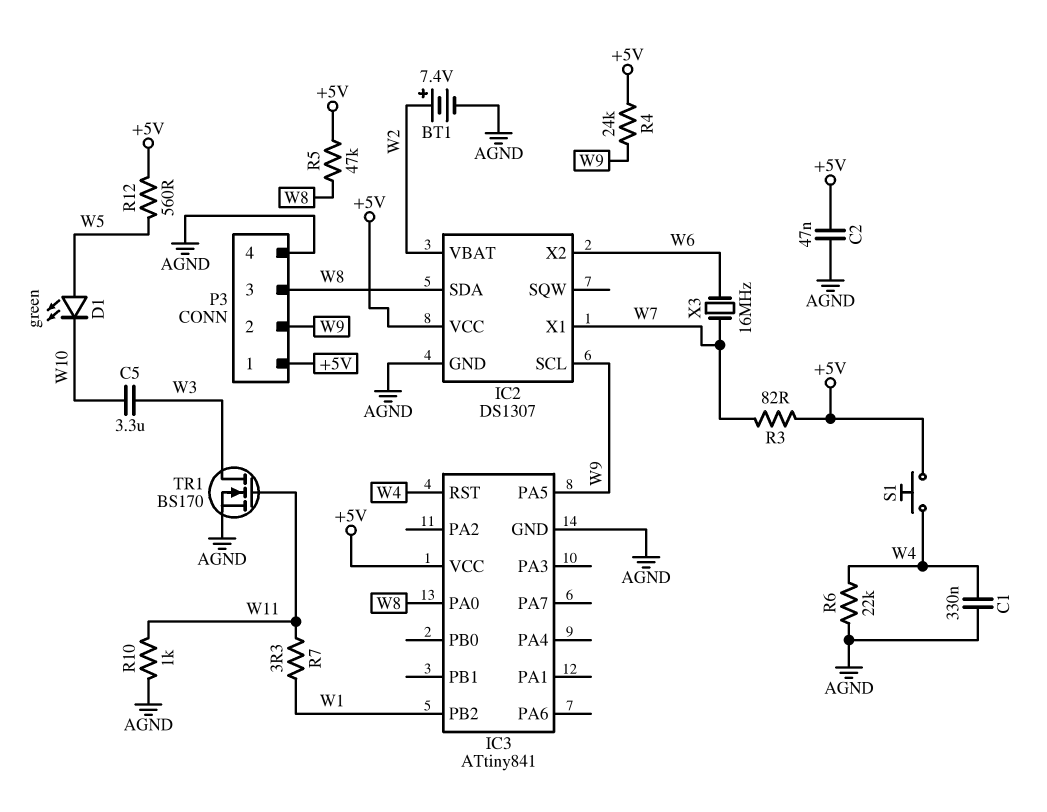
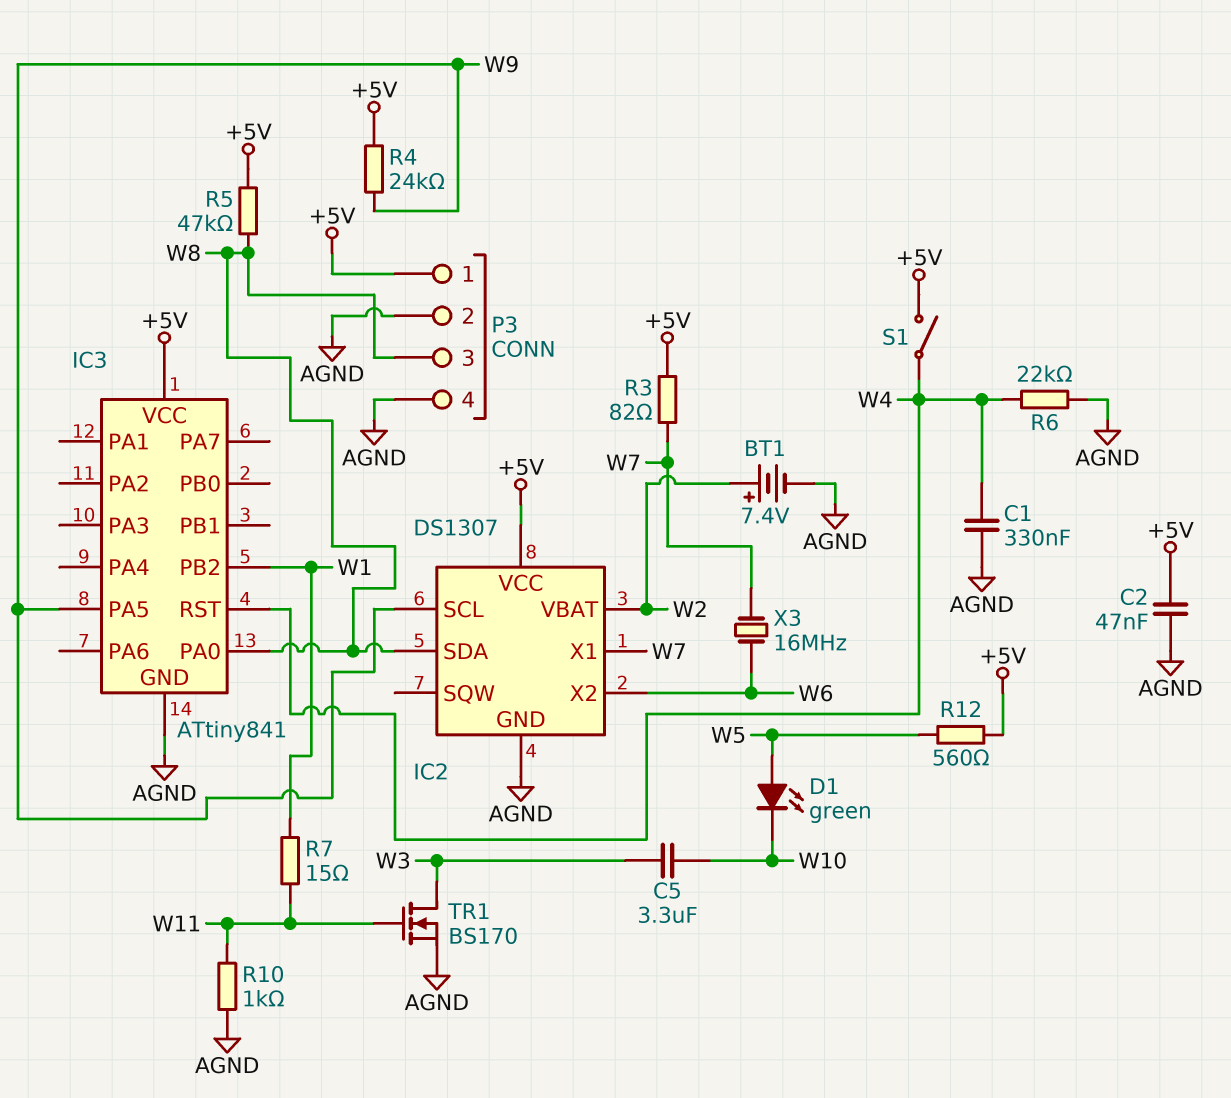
P3 pin 2: W9 -> AGND
R7: 3.3 (W1, W11) -> 15 (W1, W11)
S1: button (+5V, W4) -> switch (+5V, W4)

